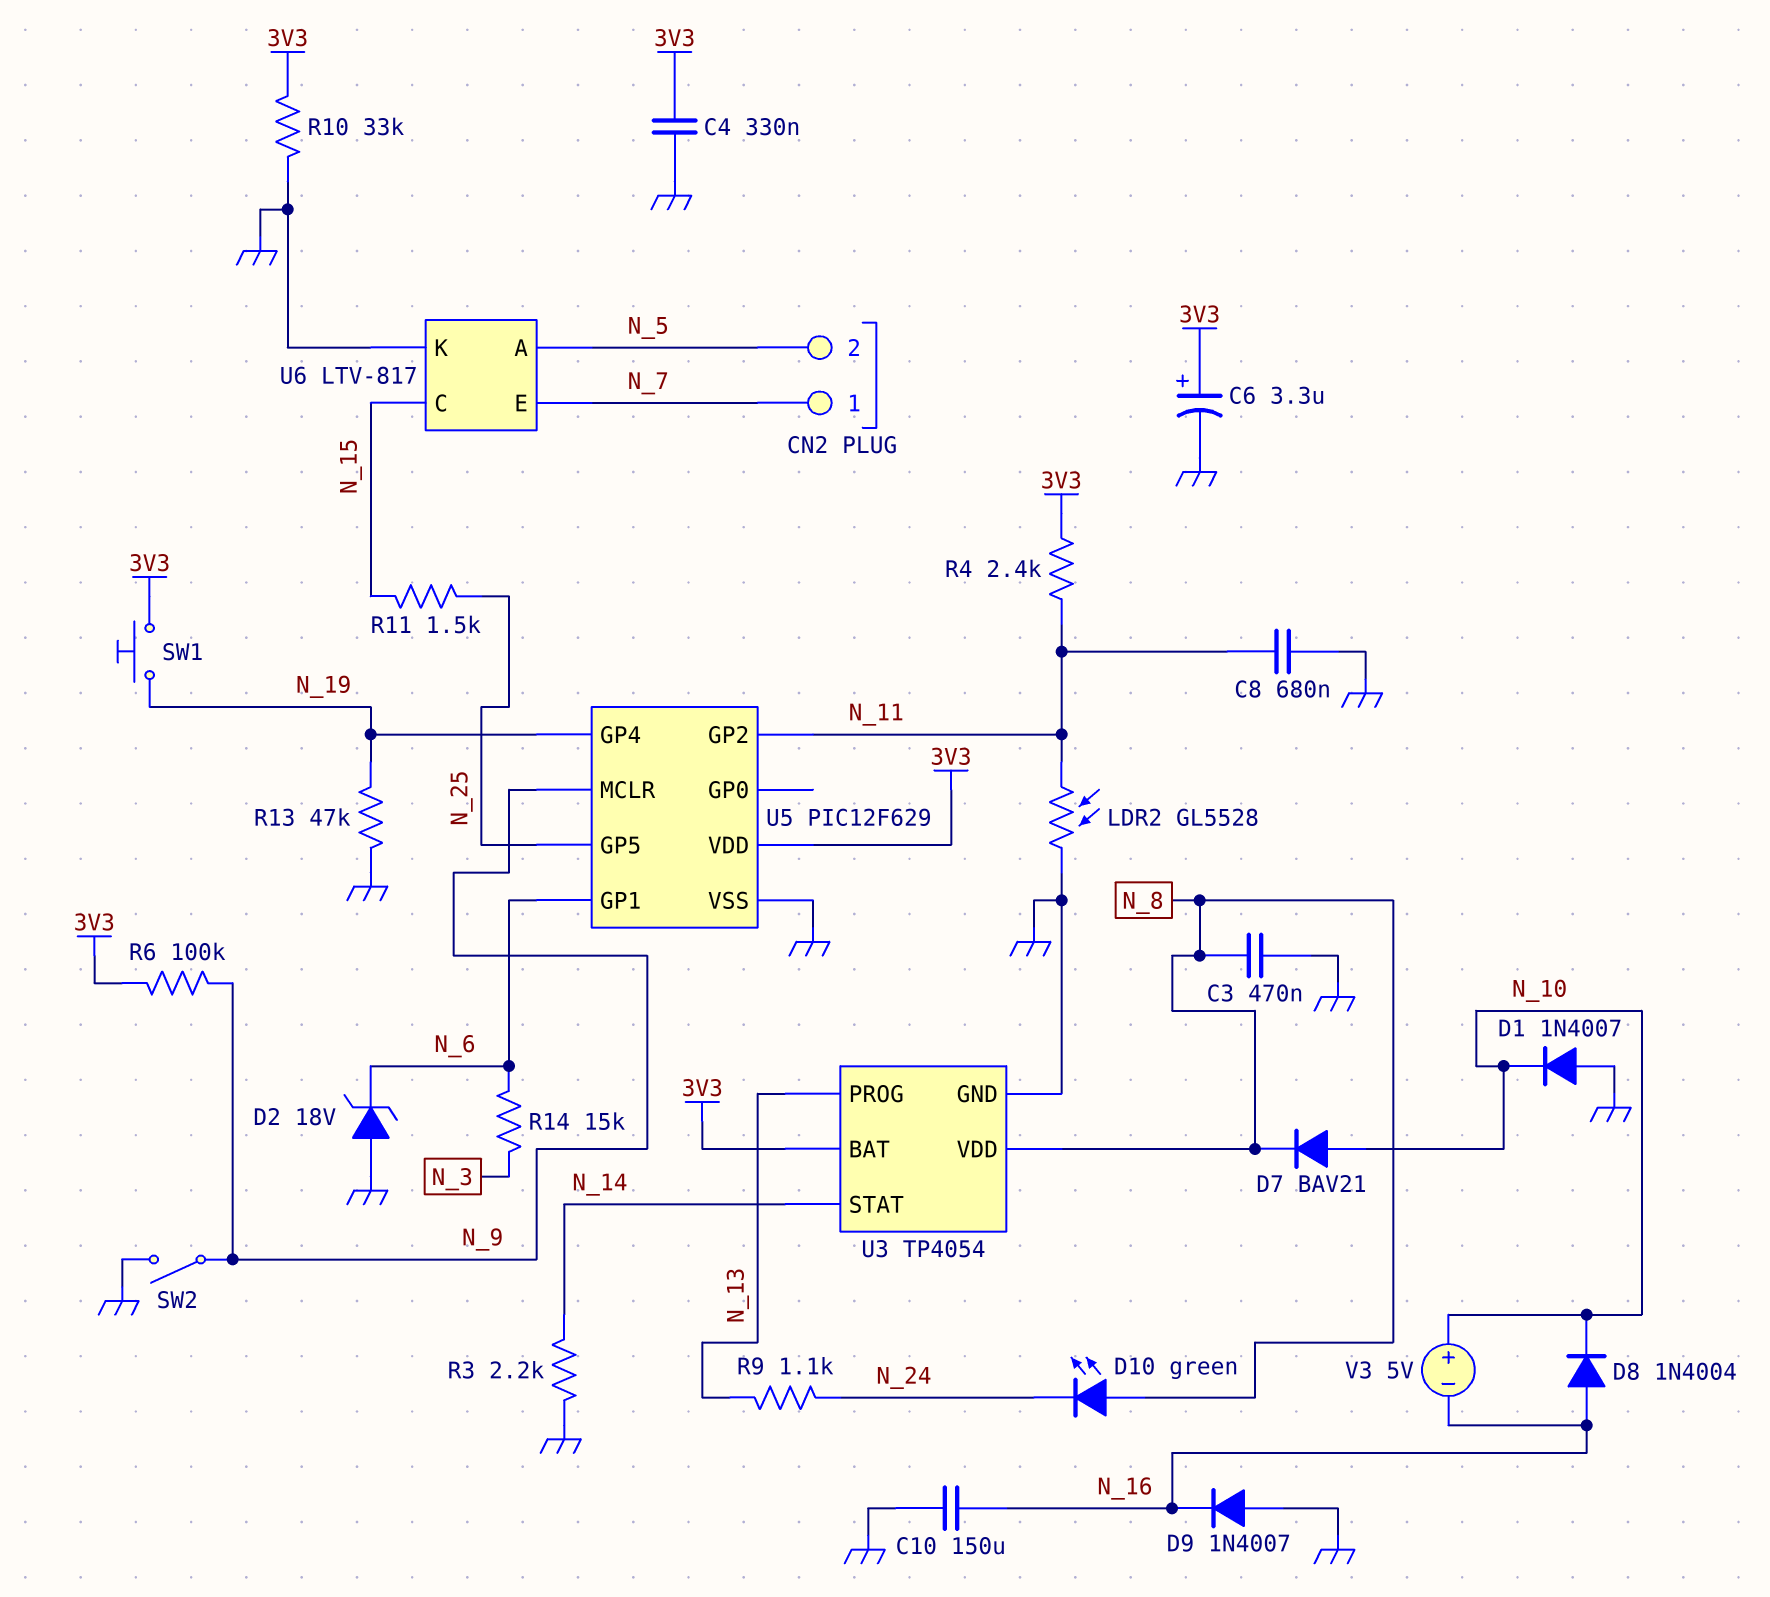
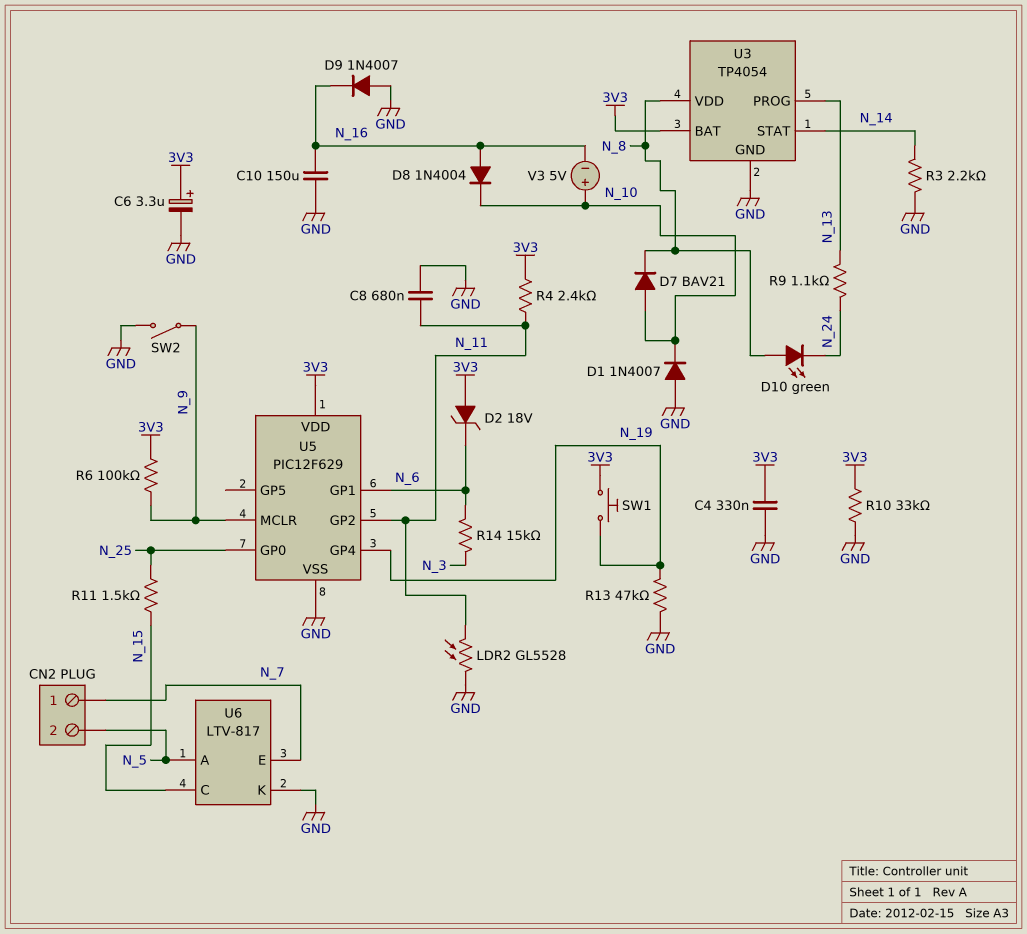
C3: 470nF (GND, N_8) -> none
D2: zener 18V (A GND, K N_6) -> zener 18V (A 3V3, K N_6)
U5 pin GP0: none -> N_25
U5 pin GP5: N_25 -> none

